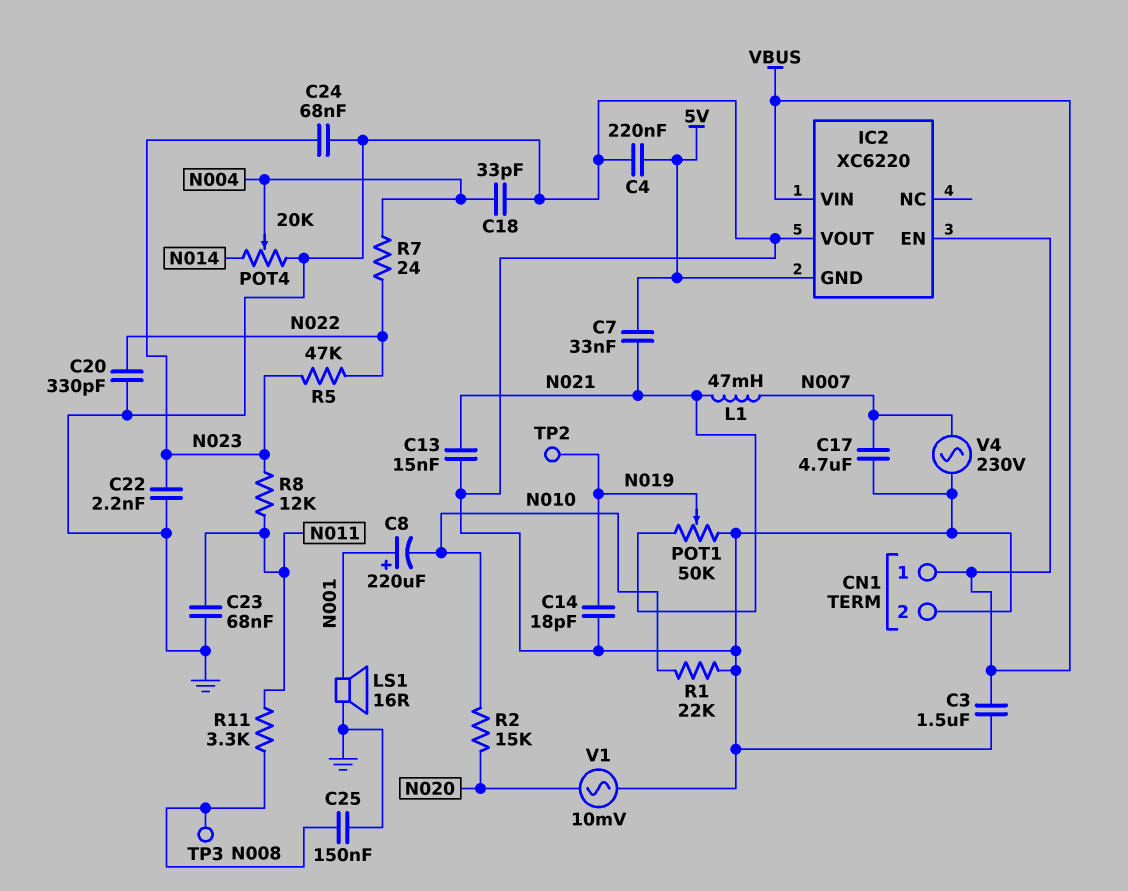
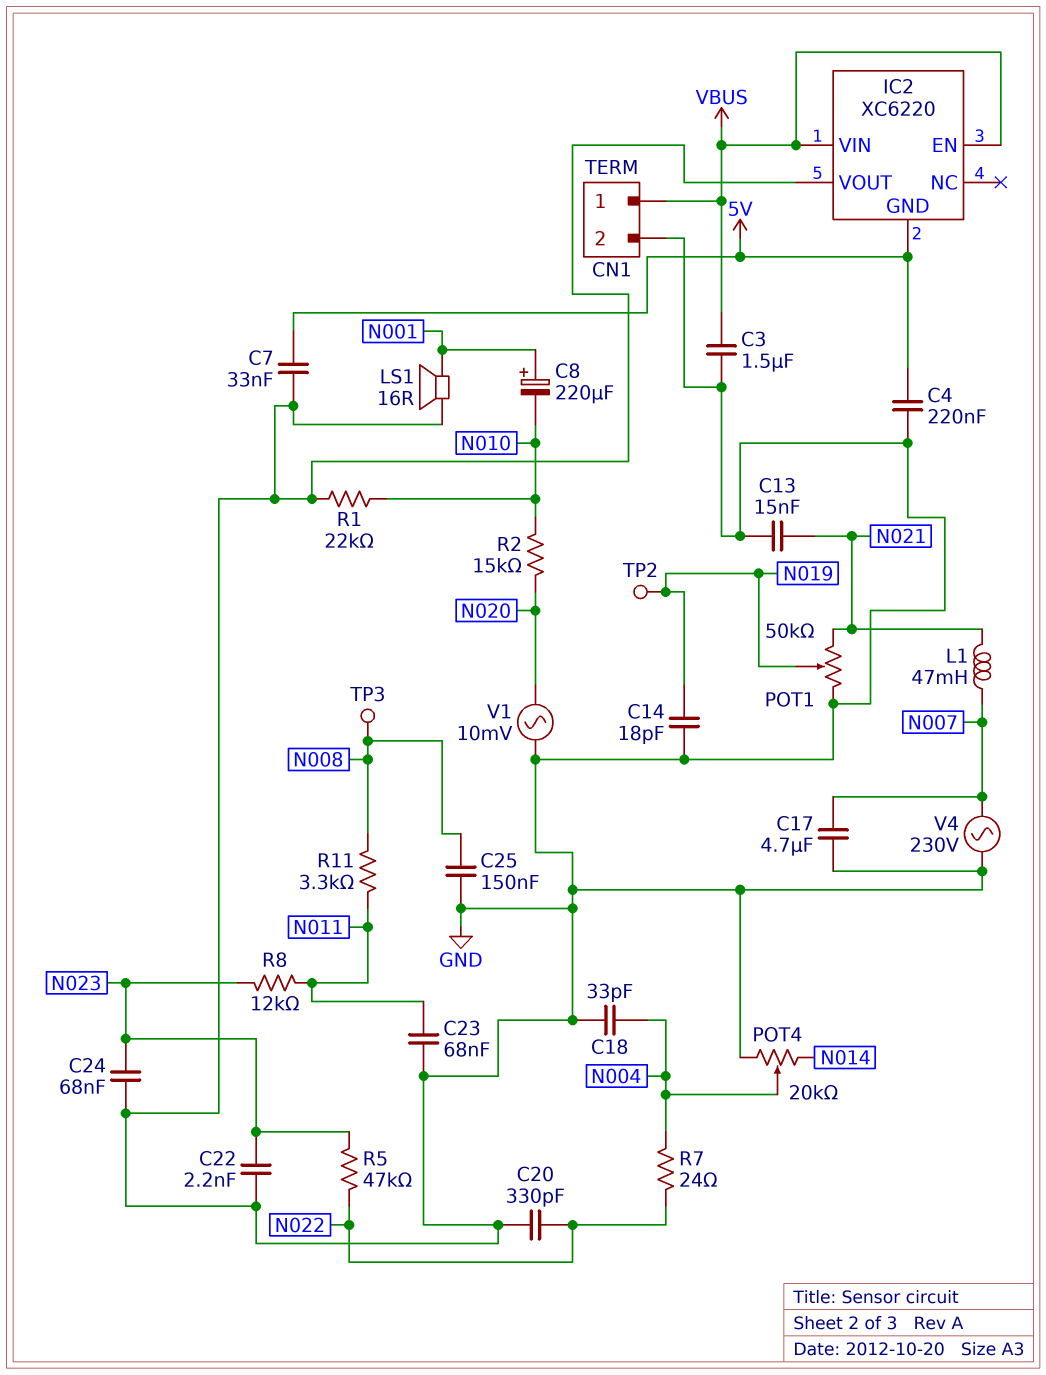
C7: 33nF (5V, N021) -> 33nF (5V, GND)

